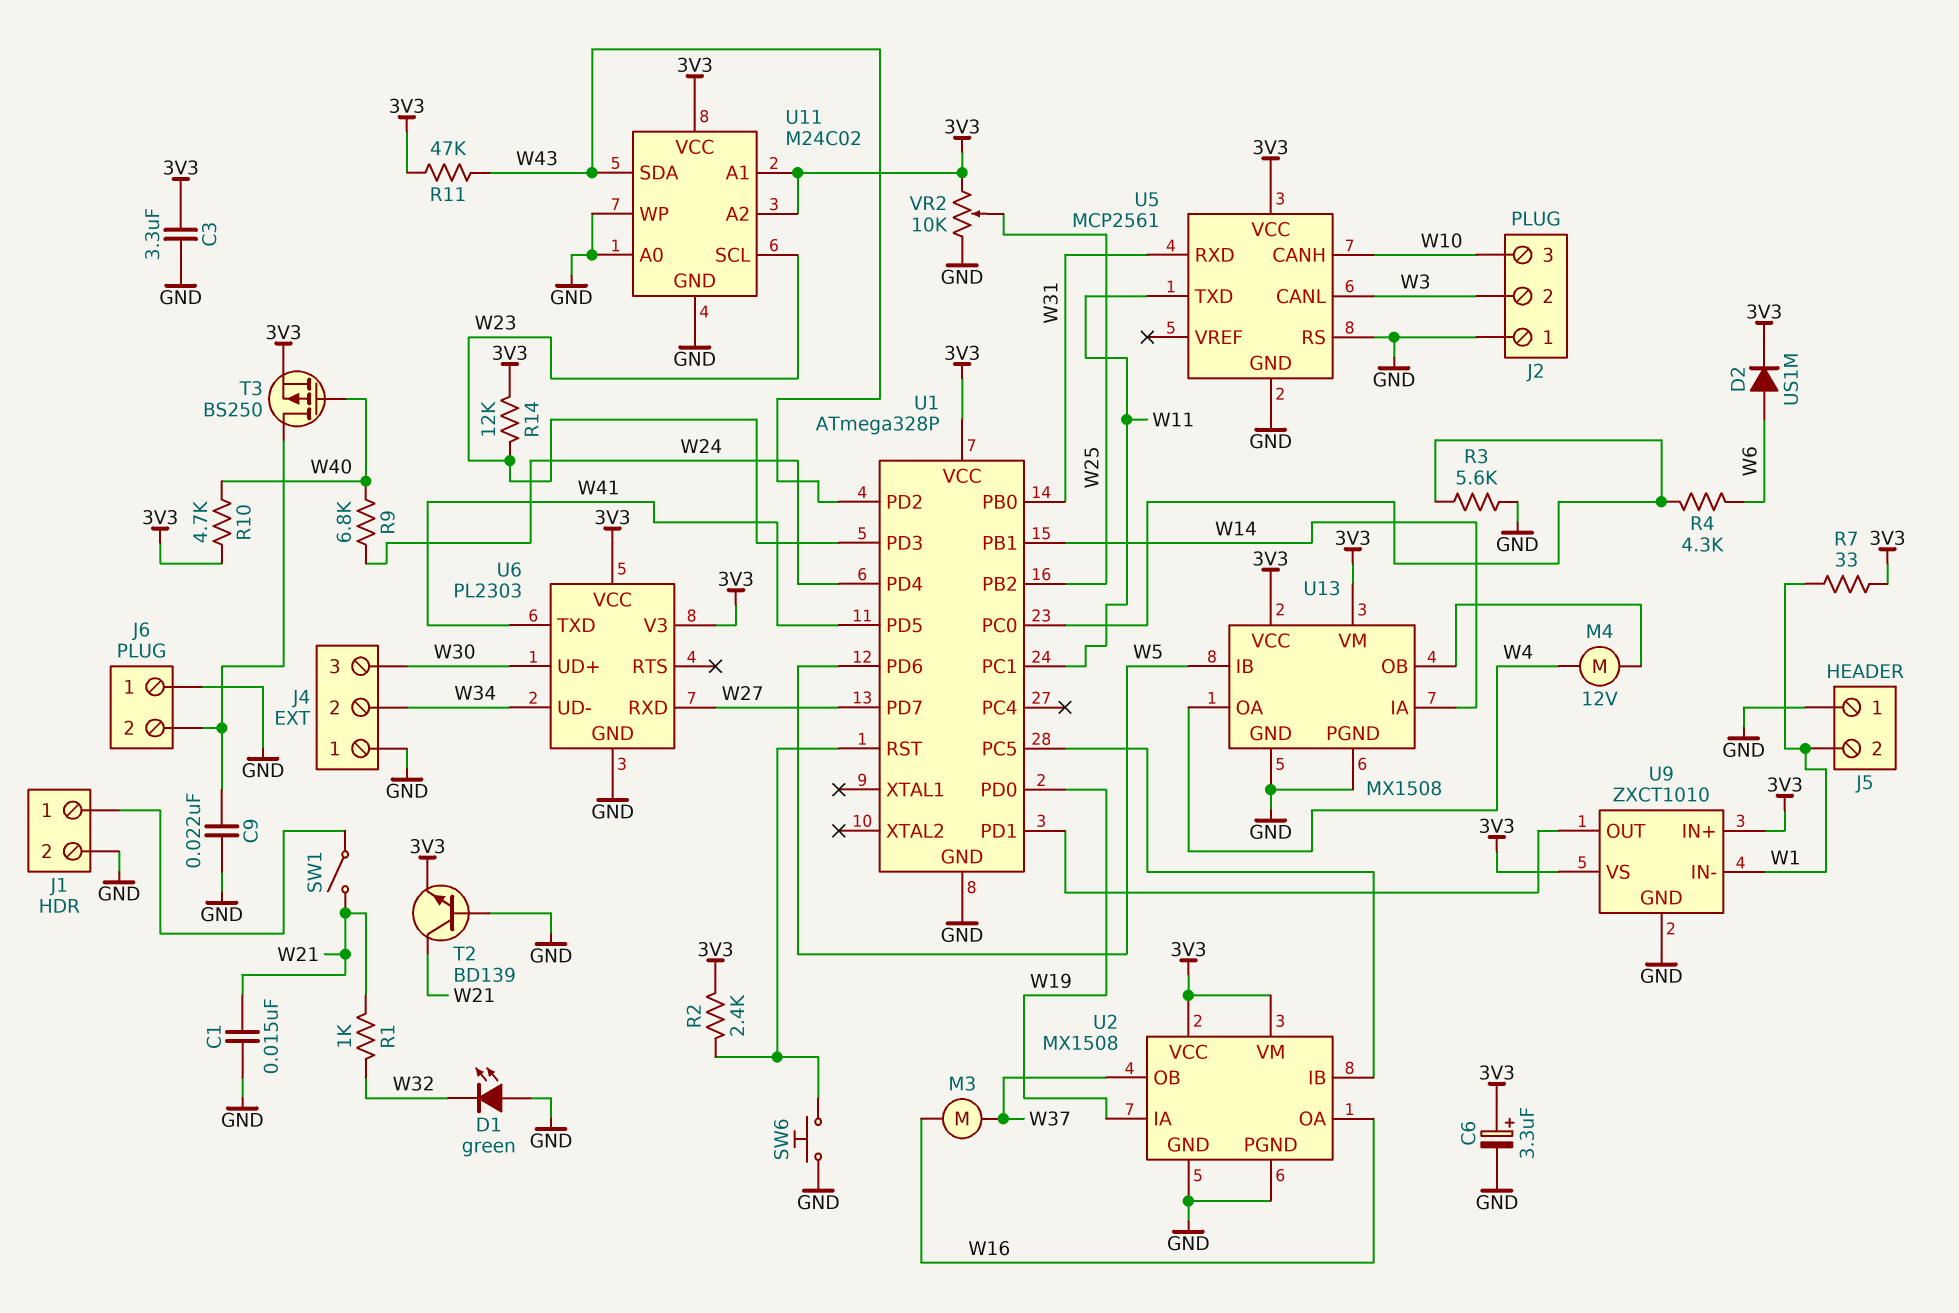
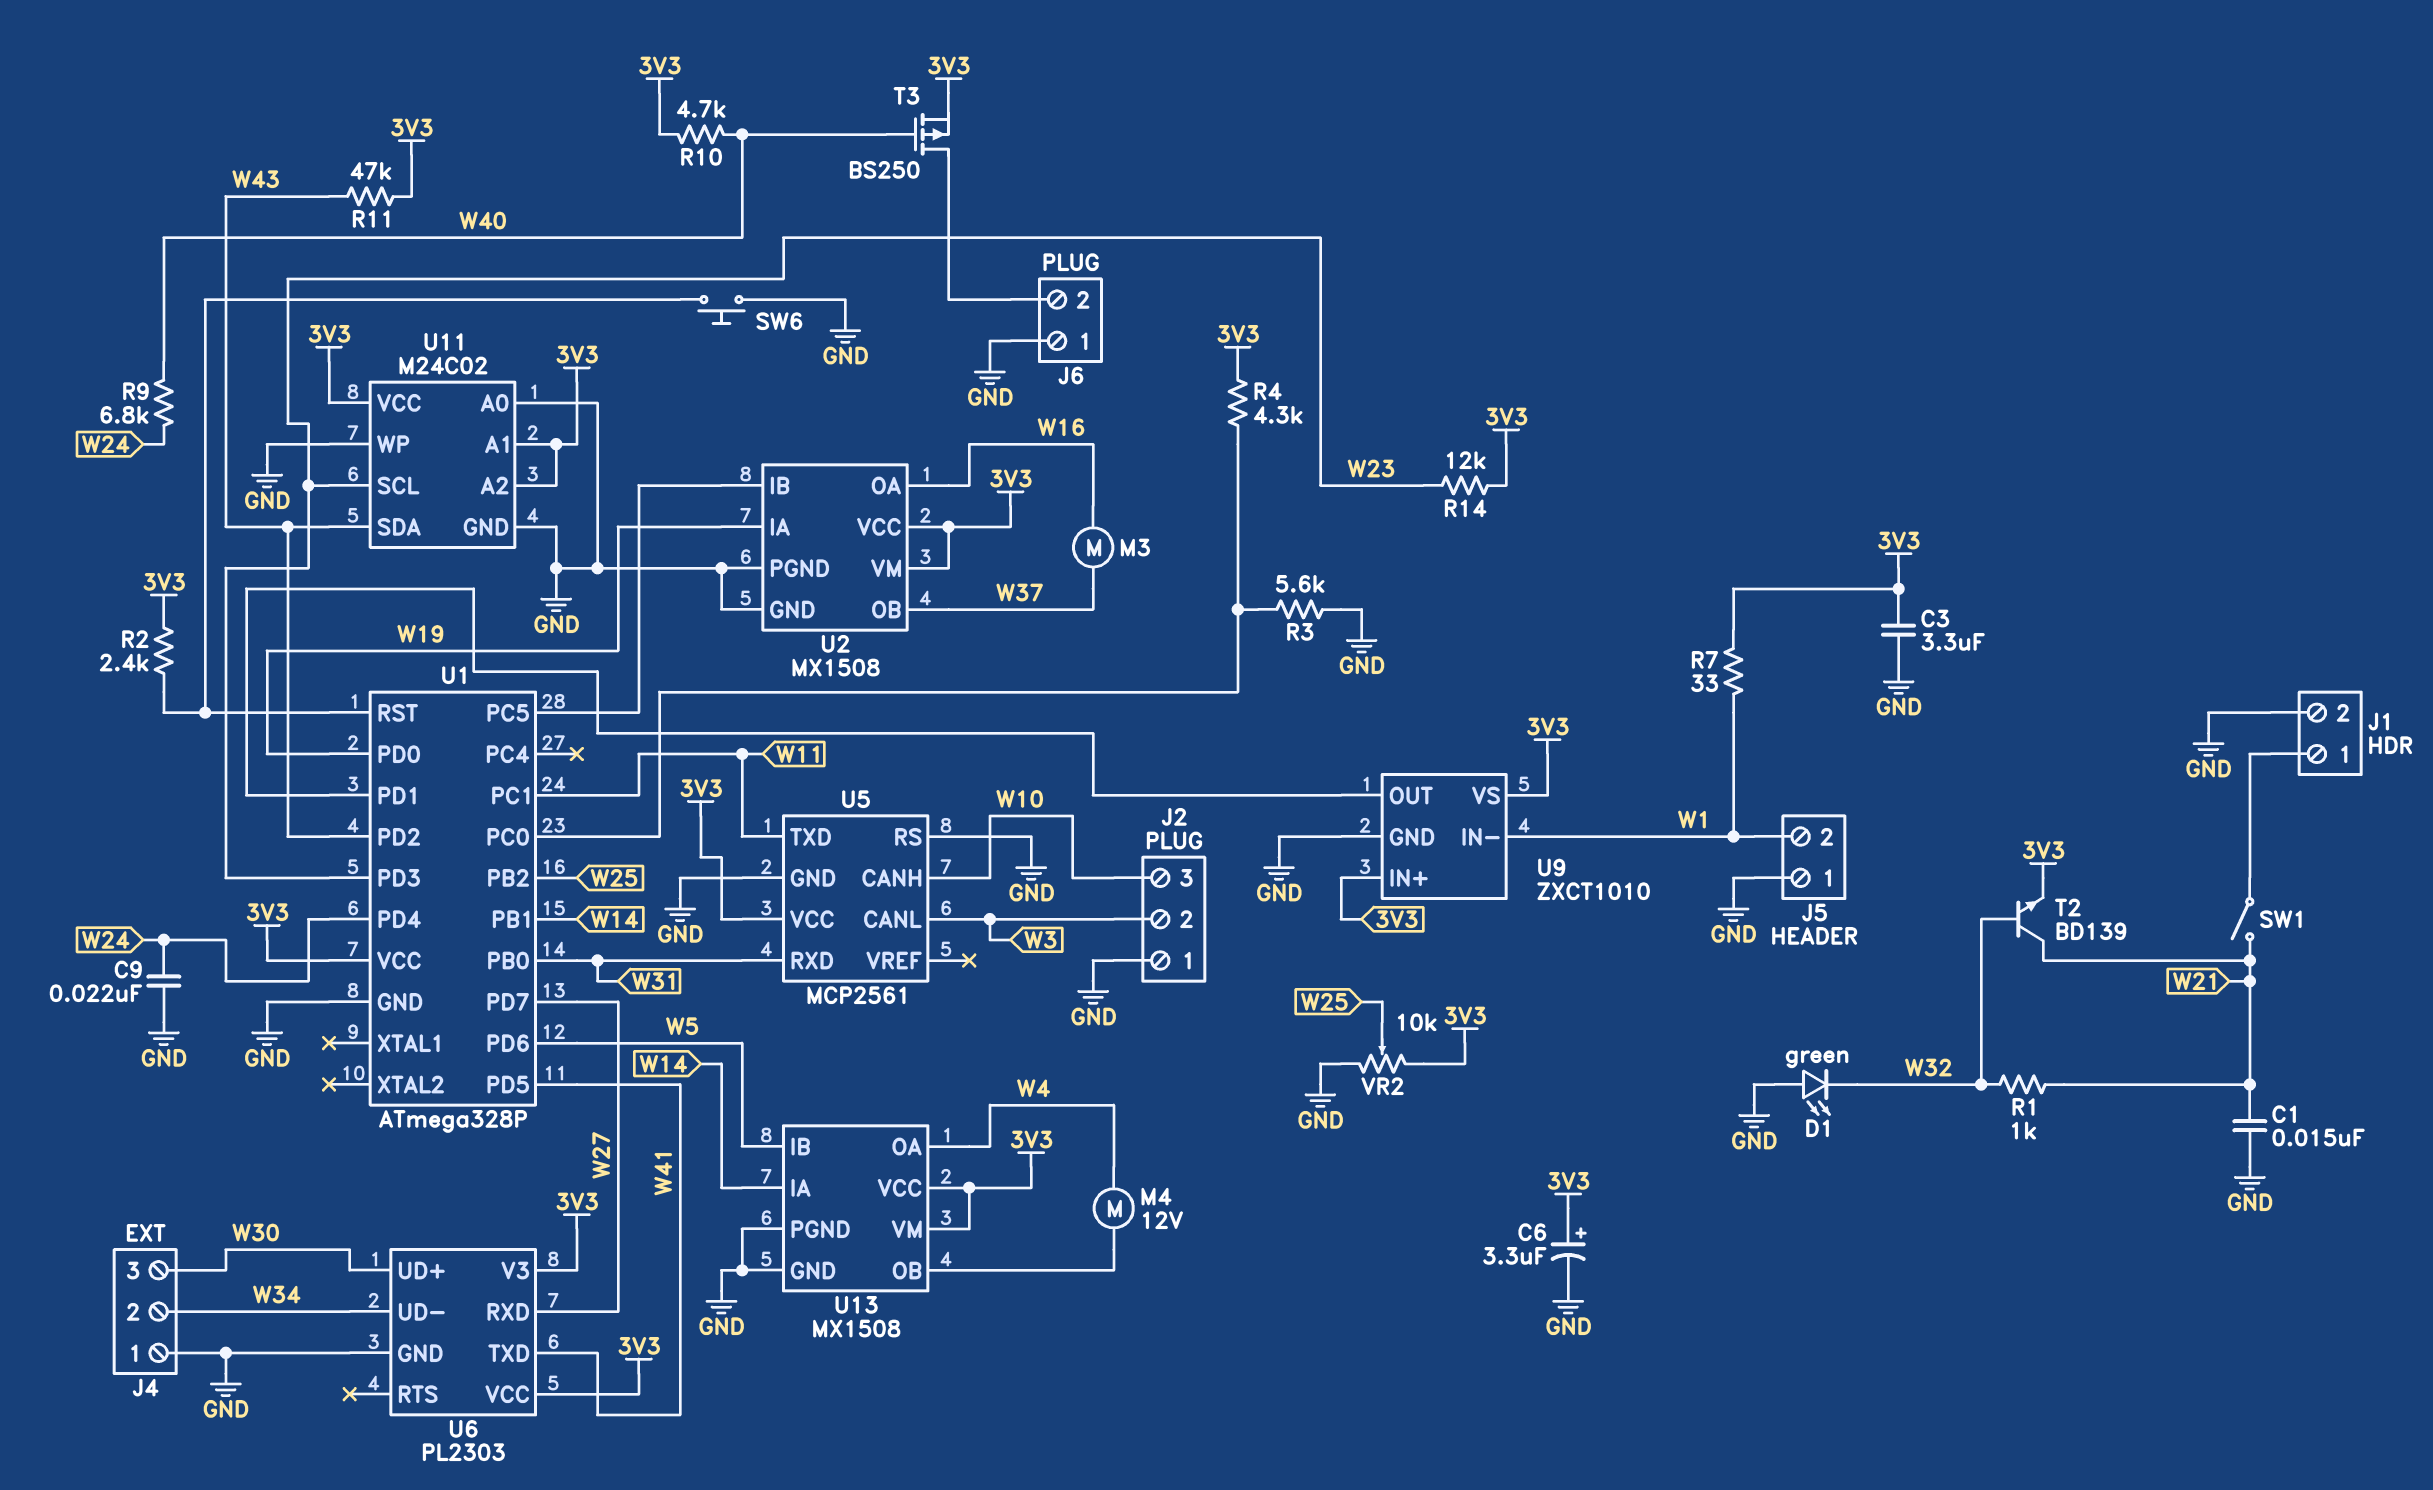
C9: 22nF (GND, J6/2) -> 22nF (GND, W24)
D2: diode US1M (A W6, K 3V3) -> none
R4: 4.3k (U1/PC0, W6) -> 4.3k (3V3, U1/PC0)
T2: NPN BD139 (B GND, C W21, E 3V3) -> NPN BD139 (B W32, C W21, E 3V3)

